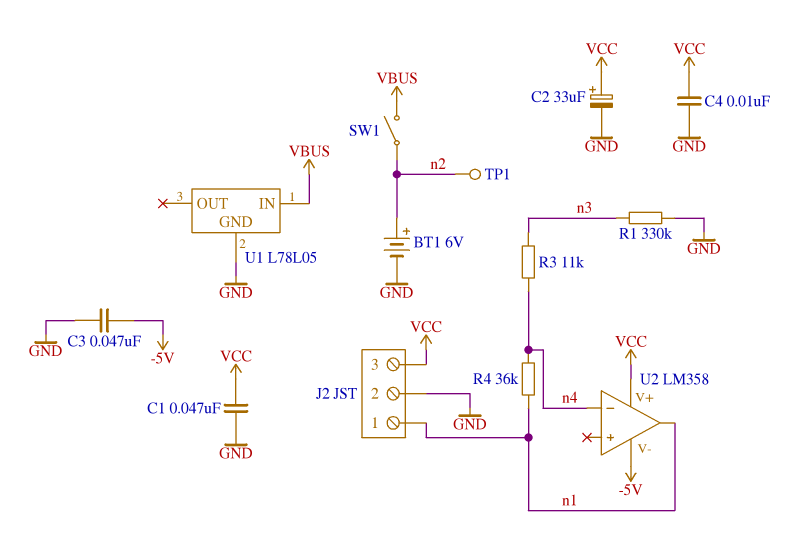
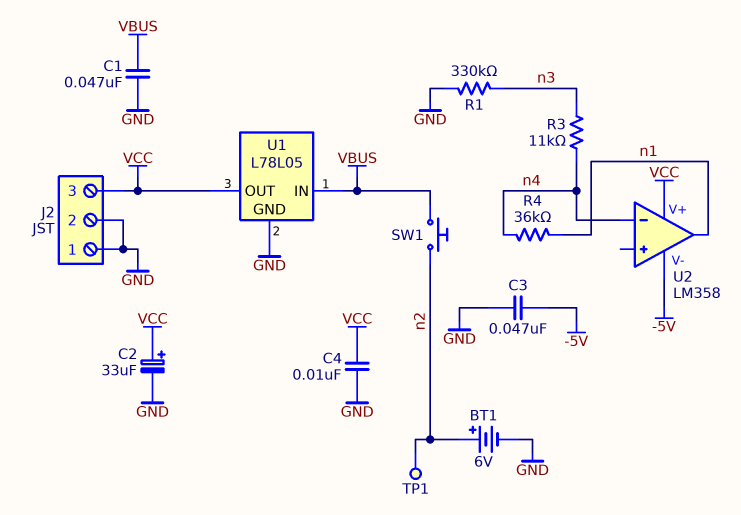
C1: 47nF (GND, VCC) -> 47nF (GND, VBUS)
J2 pin 1: n1 -> GND
SW1: switch (VBUS, n2) -> button (VBUS, n2)
U1 pin OUT: none -> VCC

